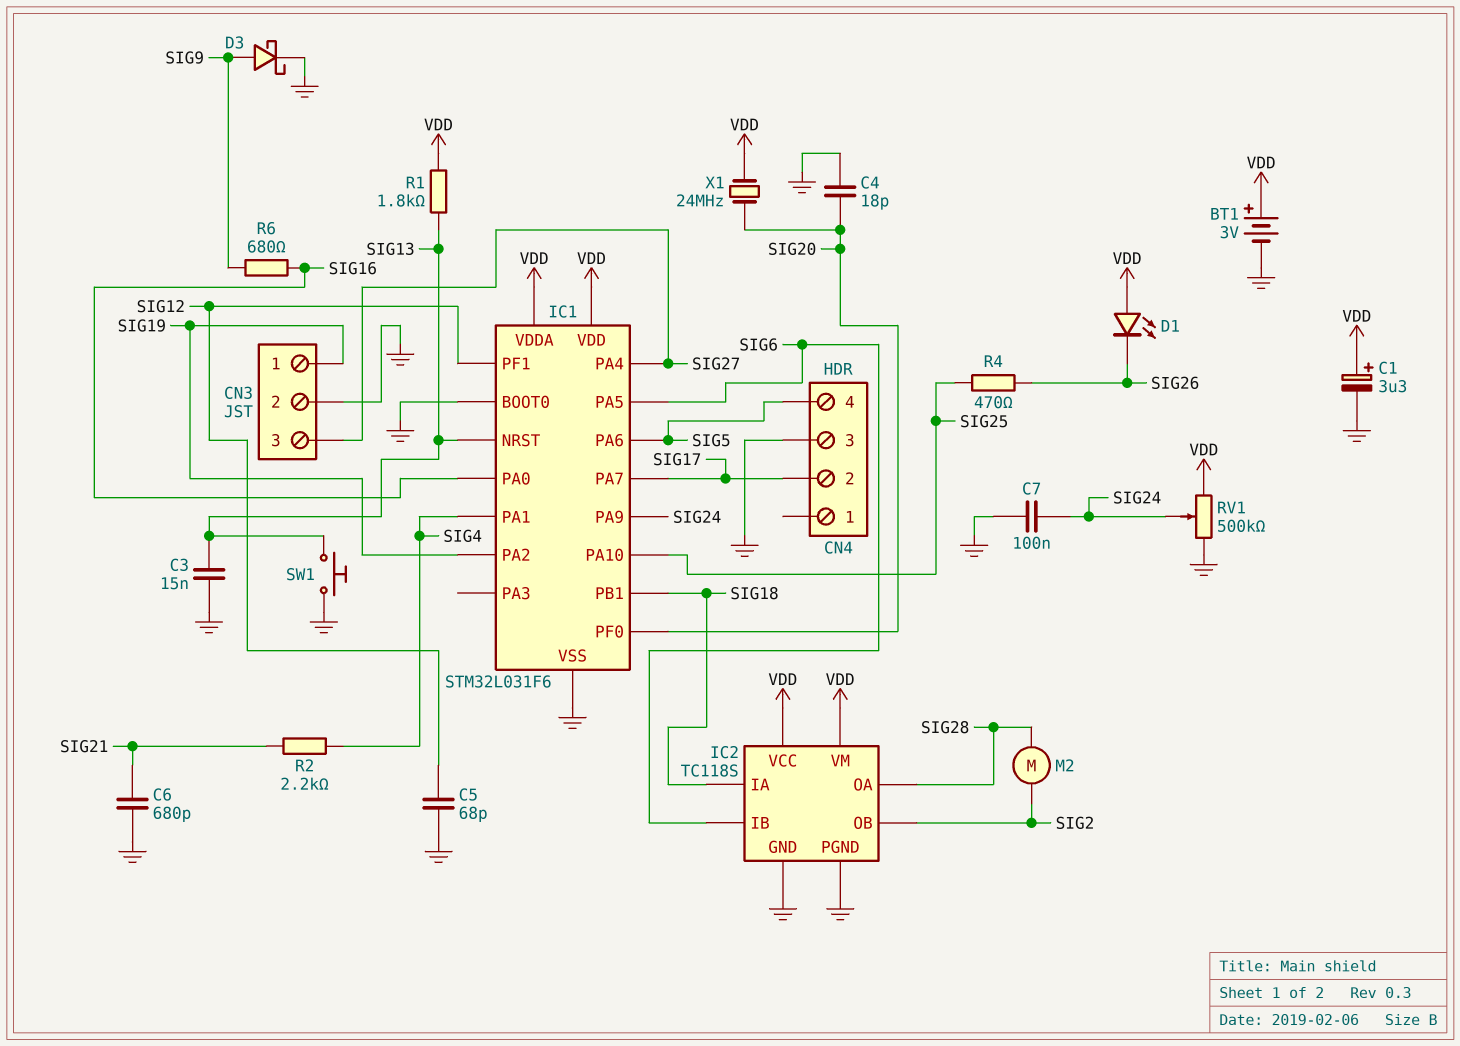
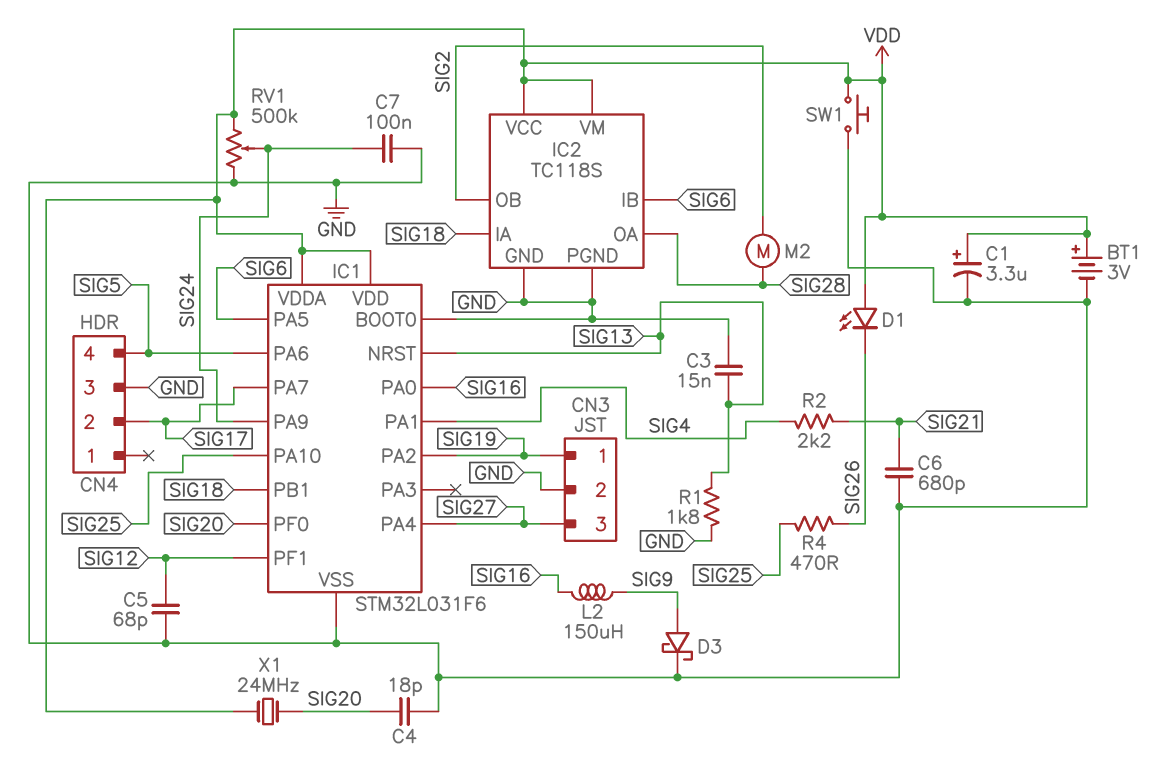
L2: none -> 150uH (SIG9, SIG16)
R1: 1.8k (SIG13, VDD) -> 1.8k (GND, SIG13)
R6: 680 (SIG9, SIG16) -> none
SW1: button (GND, SIG13) -> button (GND, VDD)

